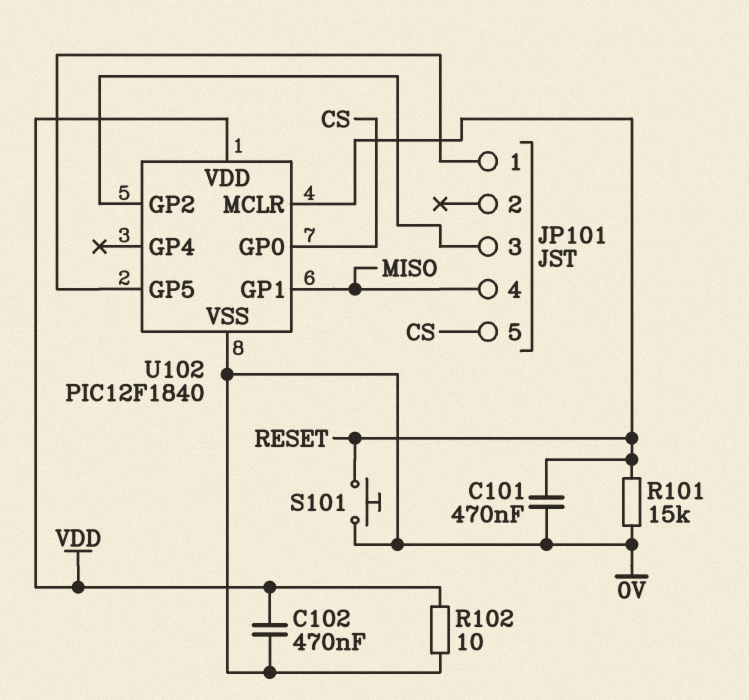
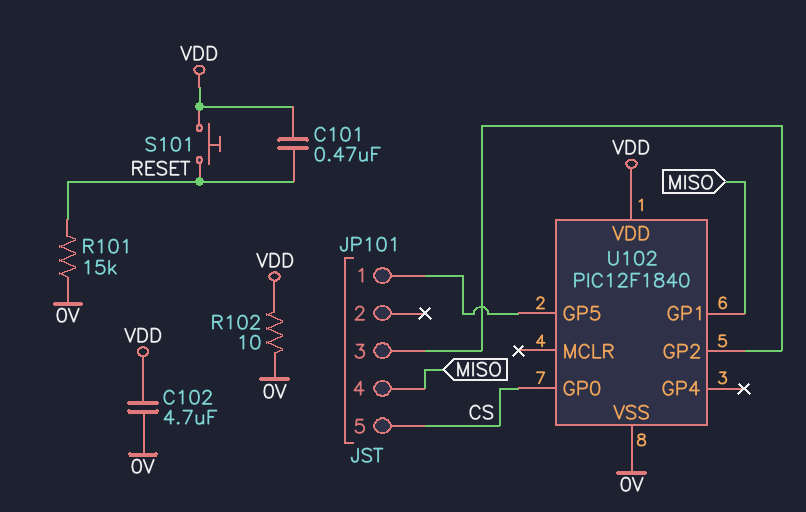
C101: 470nF (0V, RESET) -> 470nF (RESET, VDD)
C102: 470nF (0V, VDD) -> 4.7uF (0V, VDD)
S101: button (0V, RESET) -> button (RESET, VDD)
U102 pin MCLR: RESET -> none

